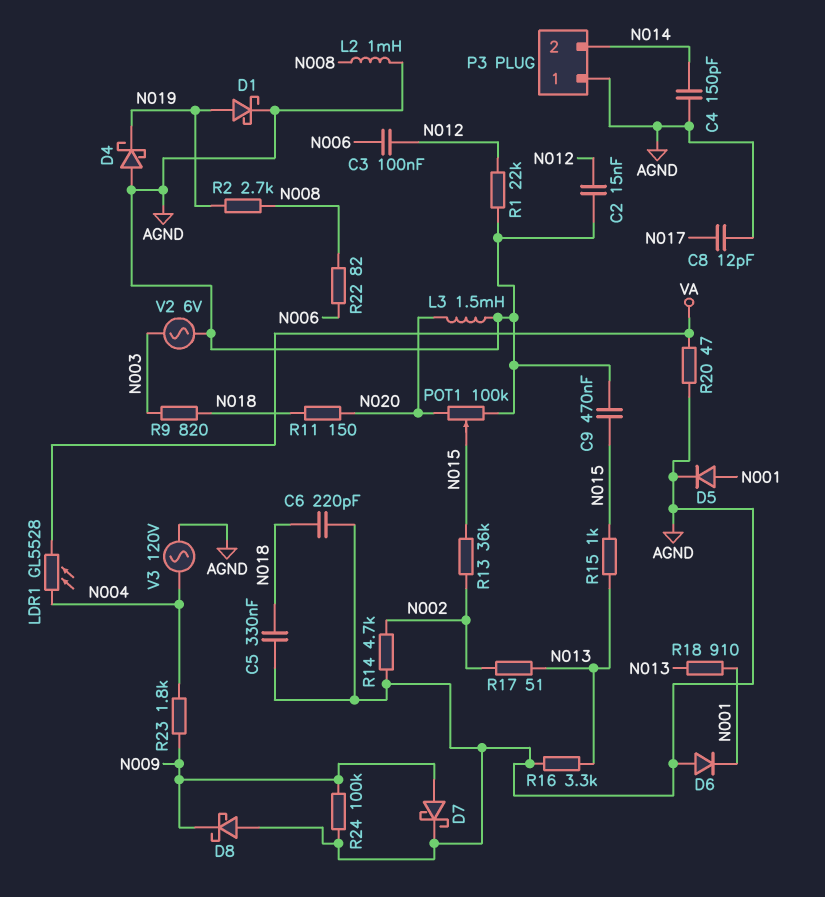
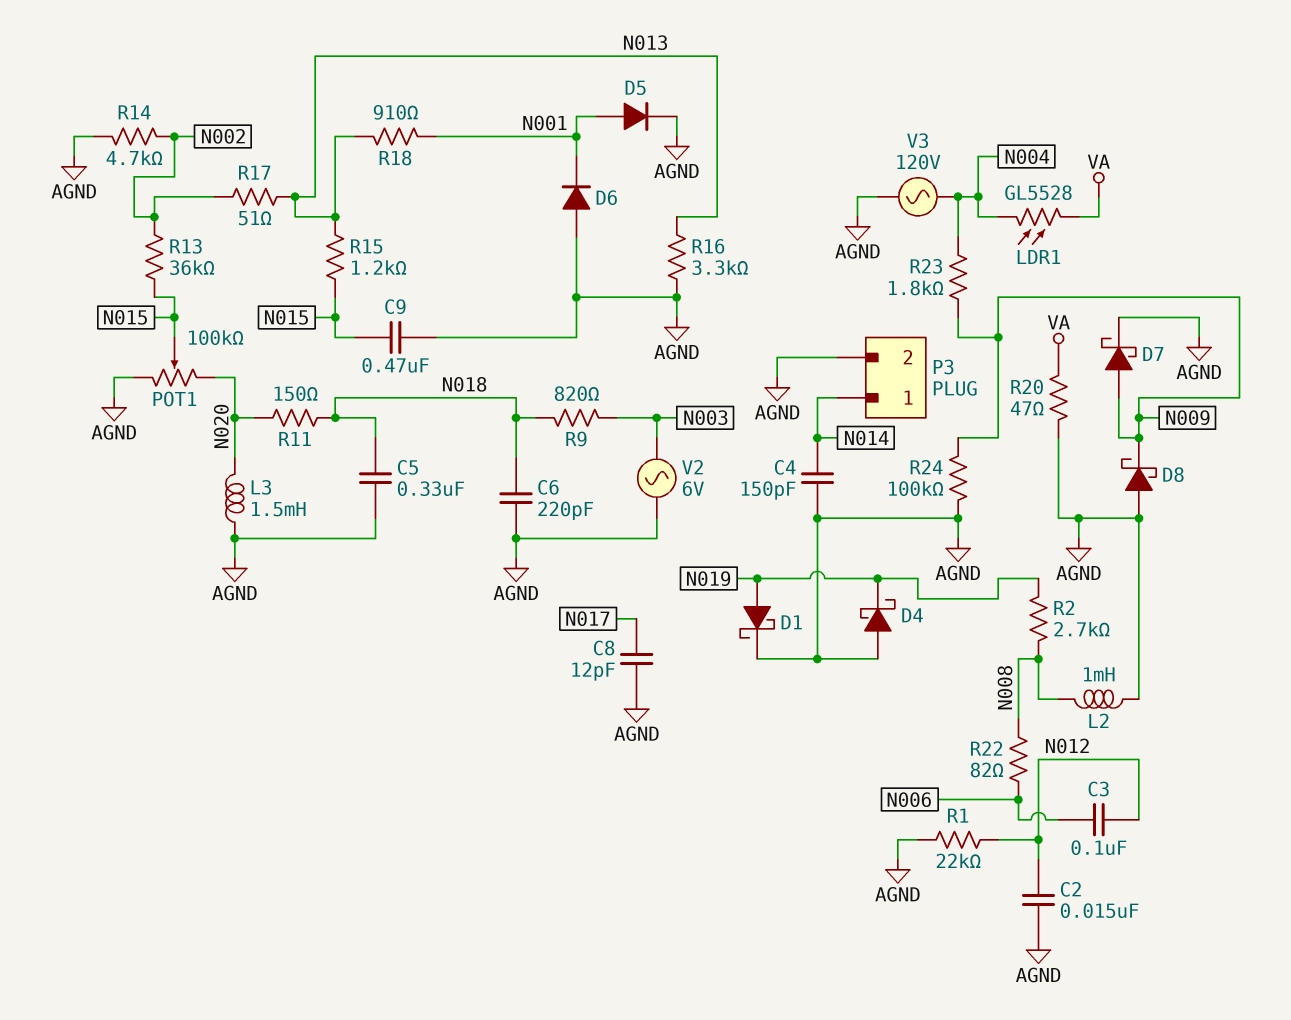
P3 pin 1: AGND -> N014
P3 pin 2: N014 -> AGND
R15: 1k (N013, N015) -> 1.2k (N013, N015)

